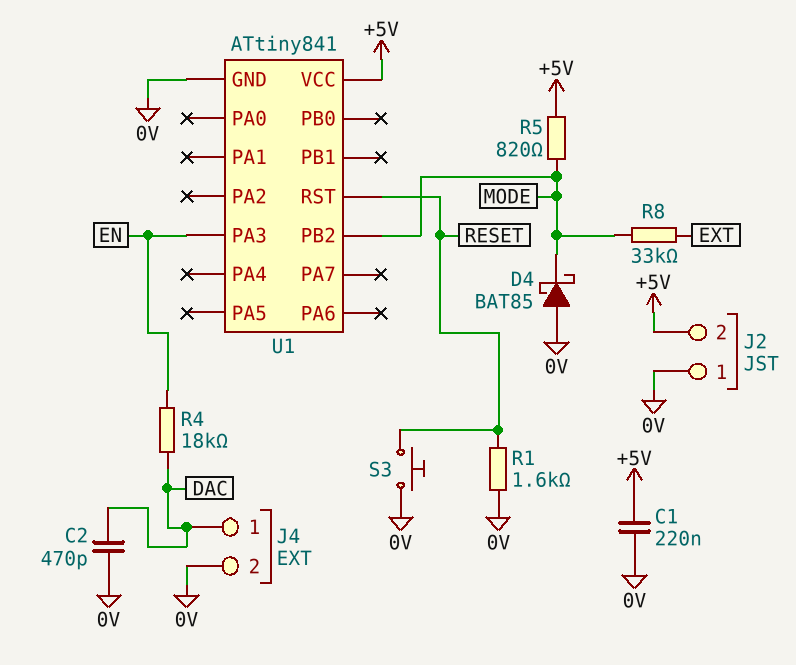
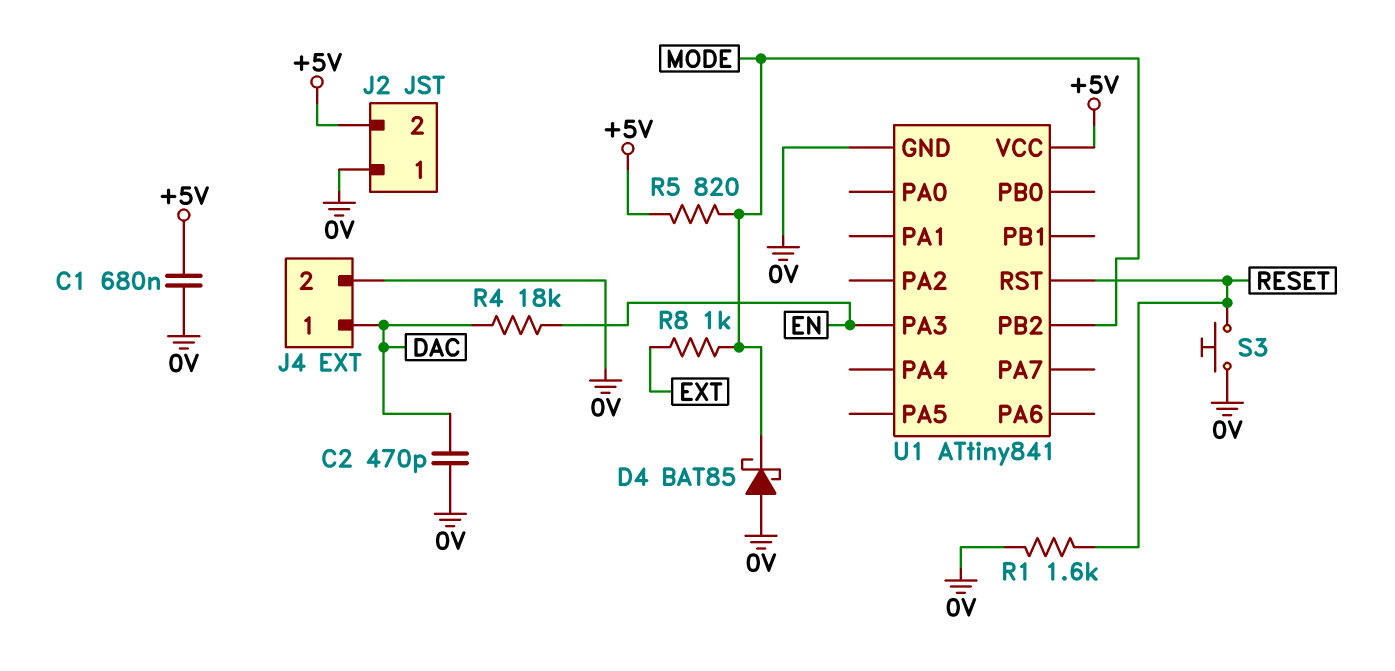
C1: 220nF (+5V, 0V) -> 680nF (+5V, 0V)
R8: 33k (EXT, MODE) -> 1k (EXT, MODE)

